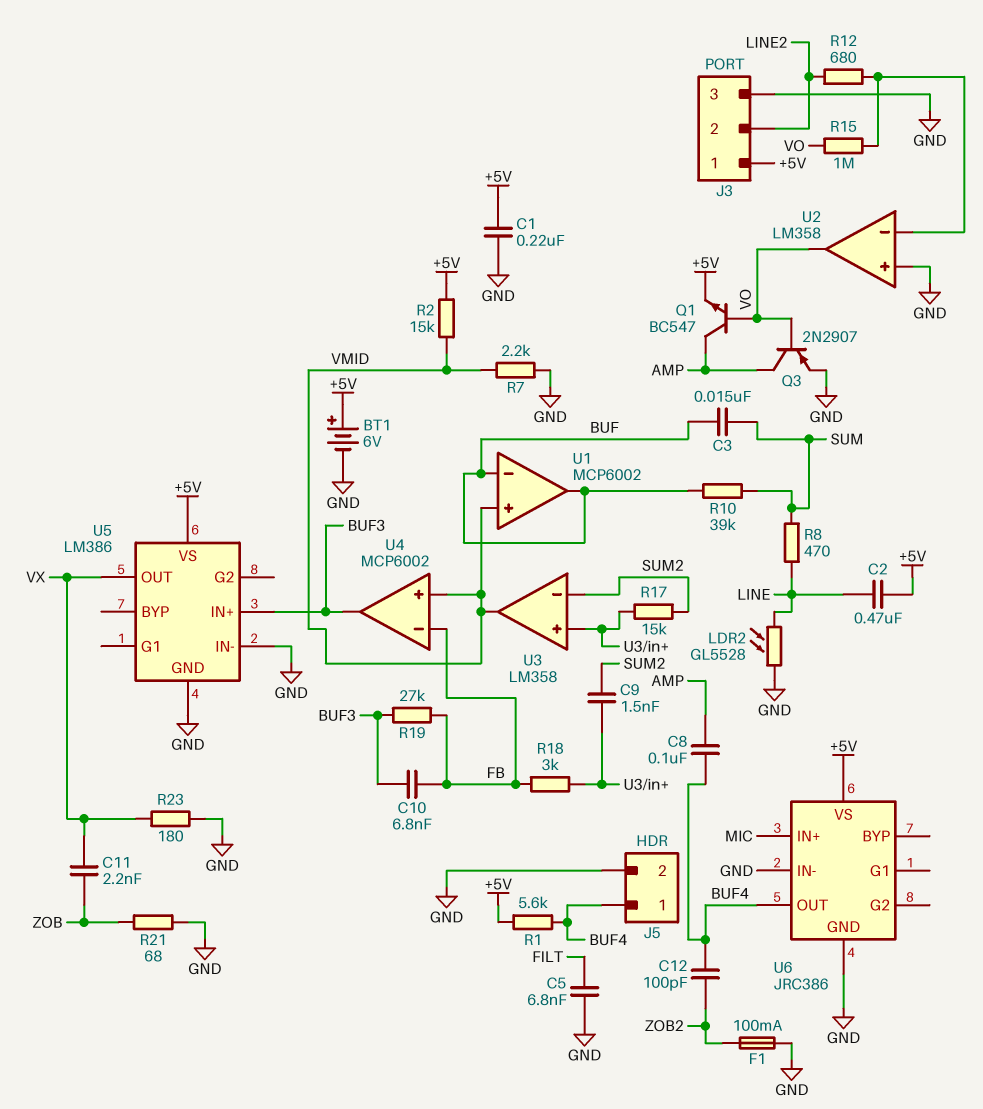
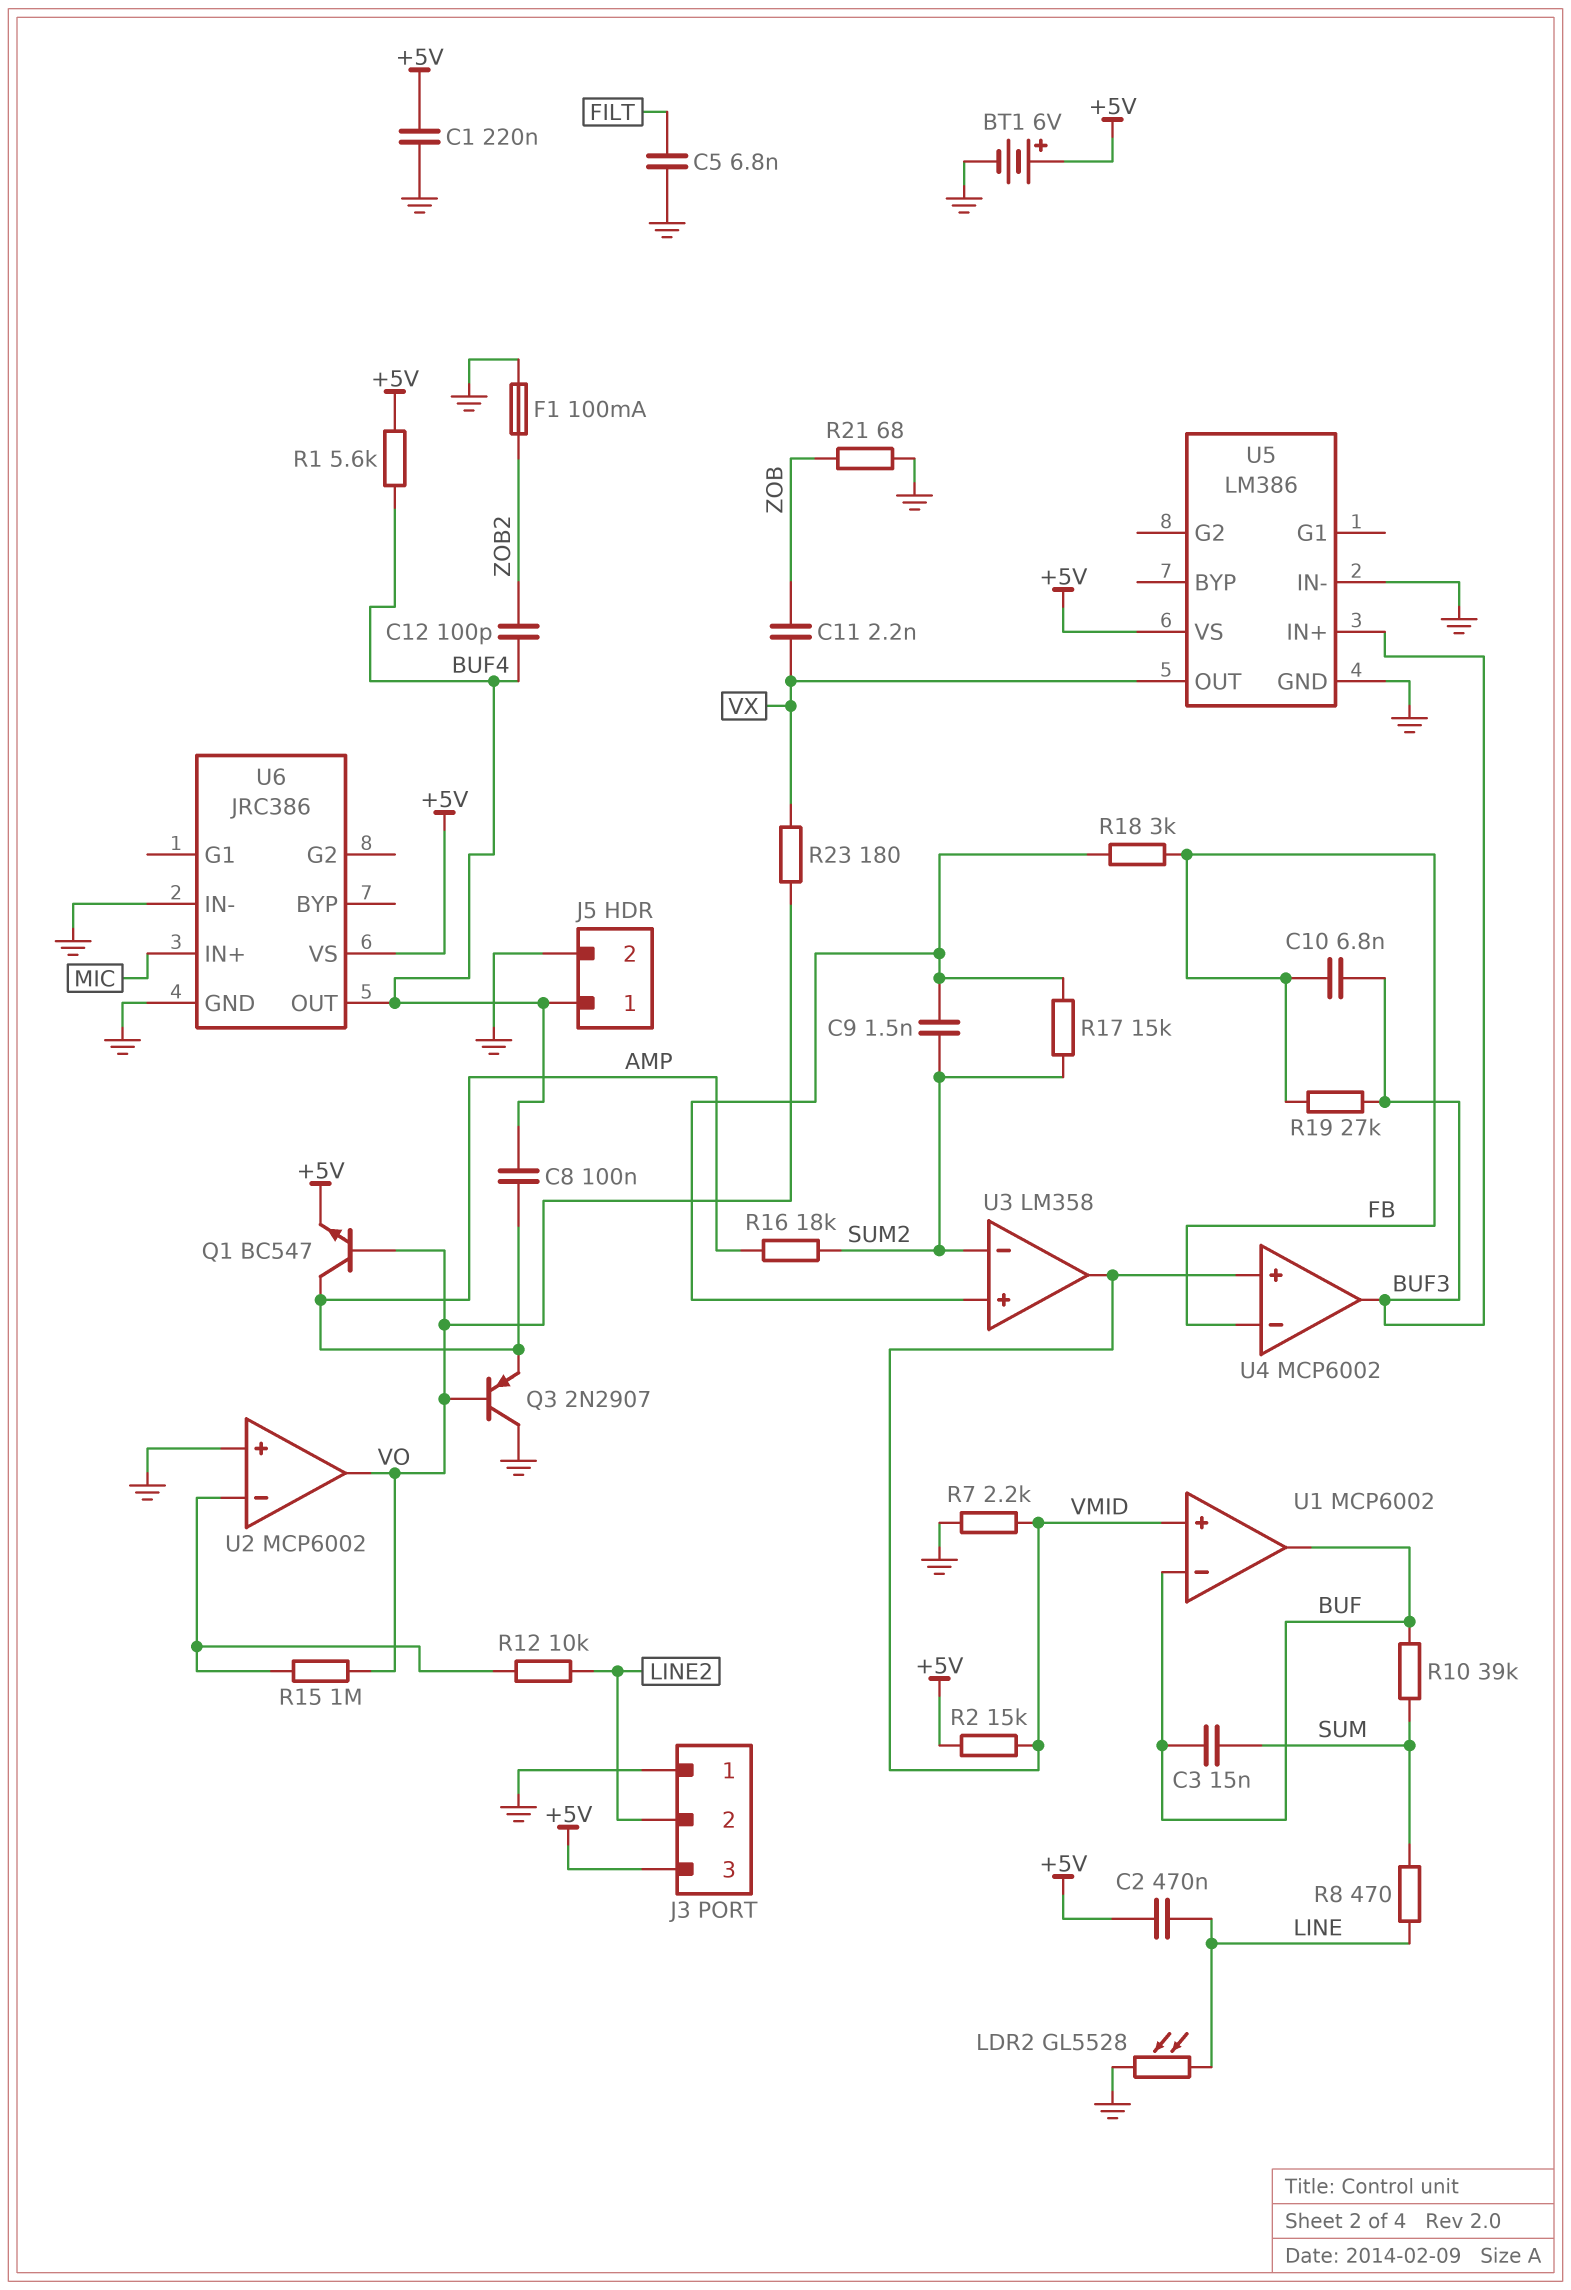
J3 pin 1: +5V -> GND
J3 pin 3: GND -> +5V
Q3: PNP 2N2907 (B VO, C AMP, E GND) -> PNP 2N2907 (B VO, C GND, E AMP)
R12: 680 (LINE2, U2/in-) -> 10k (LINE2, U2/in-)
R16: none -> 18k (AMP, SUM2)
R23: 180 (GND, VX) -> 180 (VO, VX)
U2: LM358 -> MCP6002

